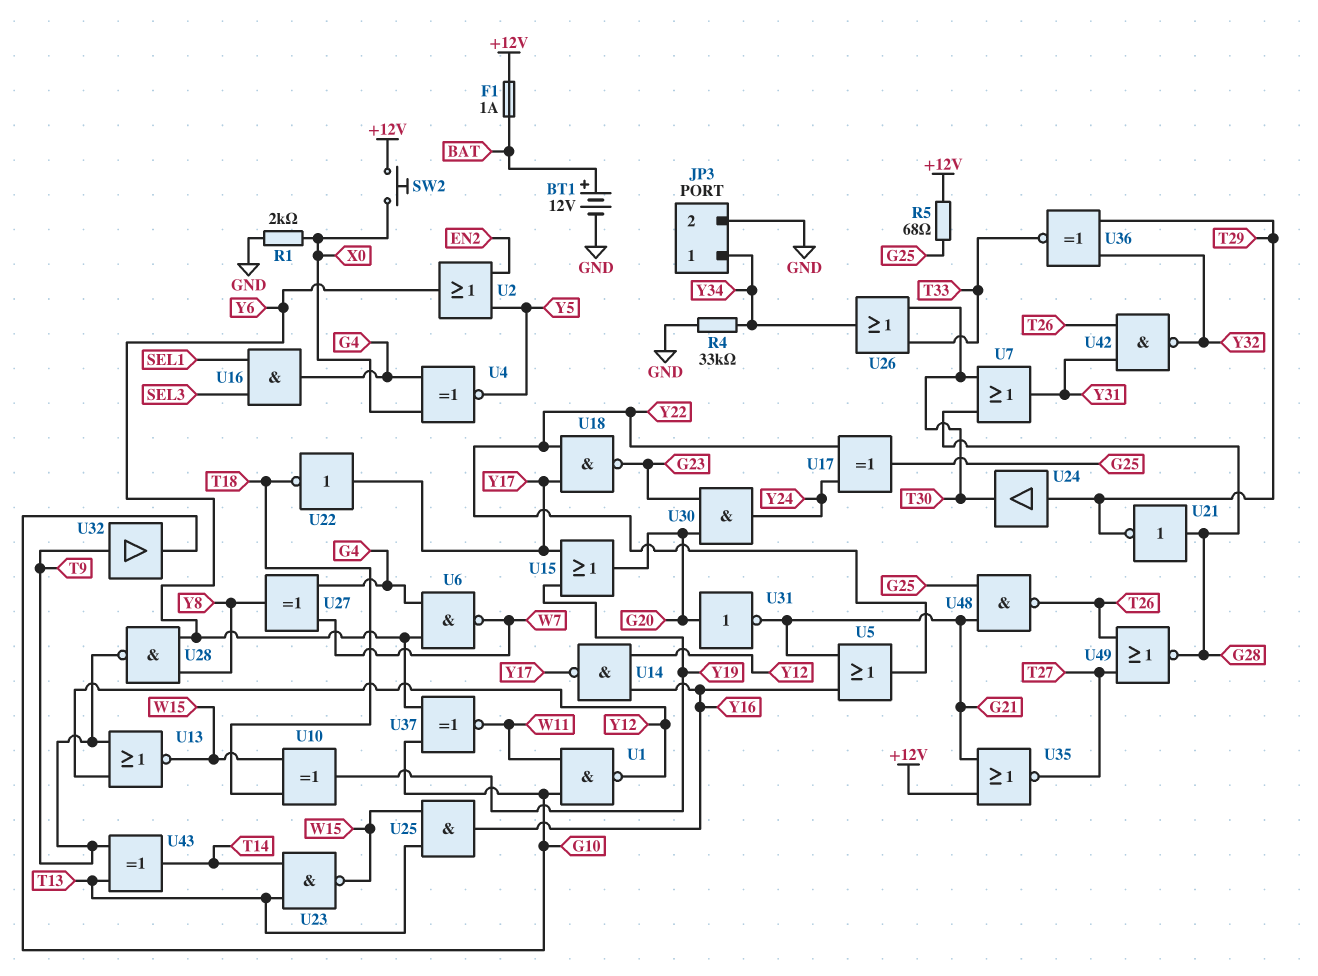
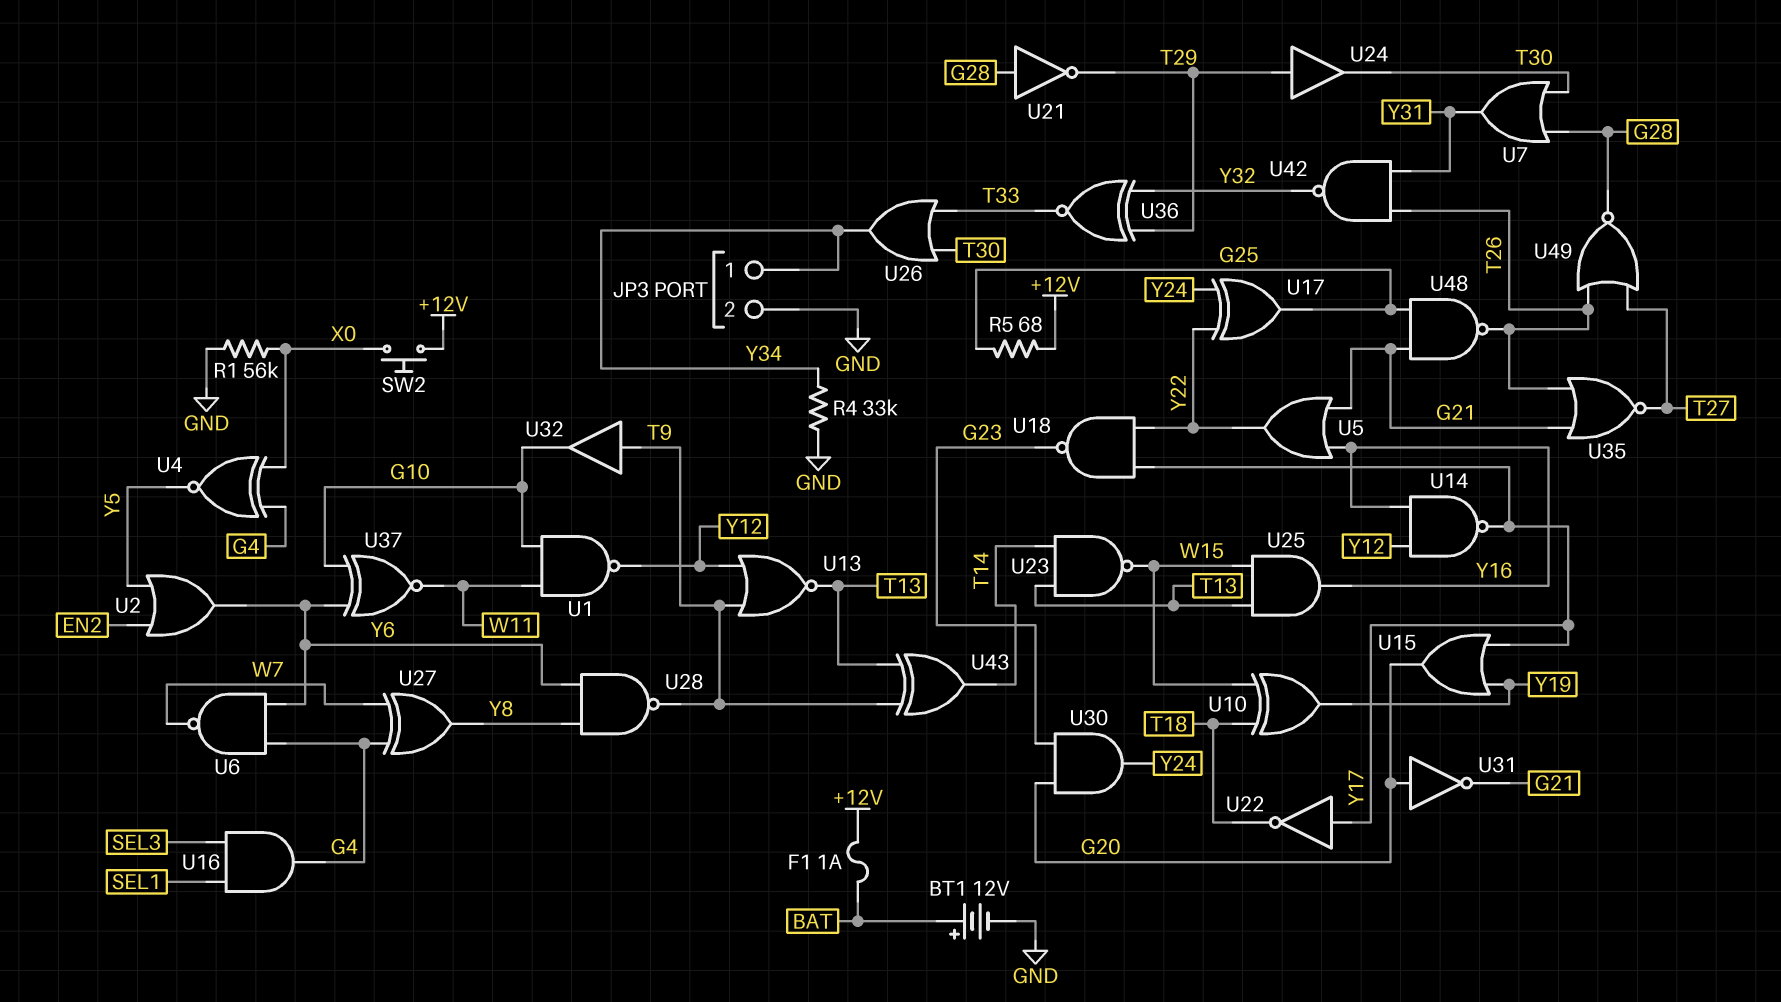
R1: 2k (GND, X0) -> 56k (GND, X0)
U13: NOR (in T9, in Y12, out W15) -> NOR (in T9, in Y12, out T13)
U35: NOR (in +12V, in G21, out T27) -> NOR (in G21, in T26, out T27)

